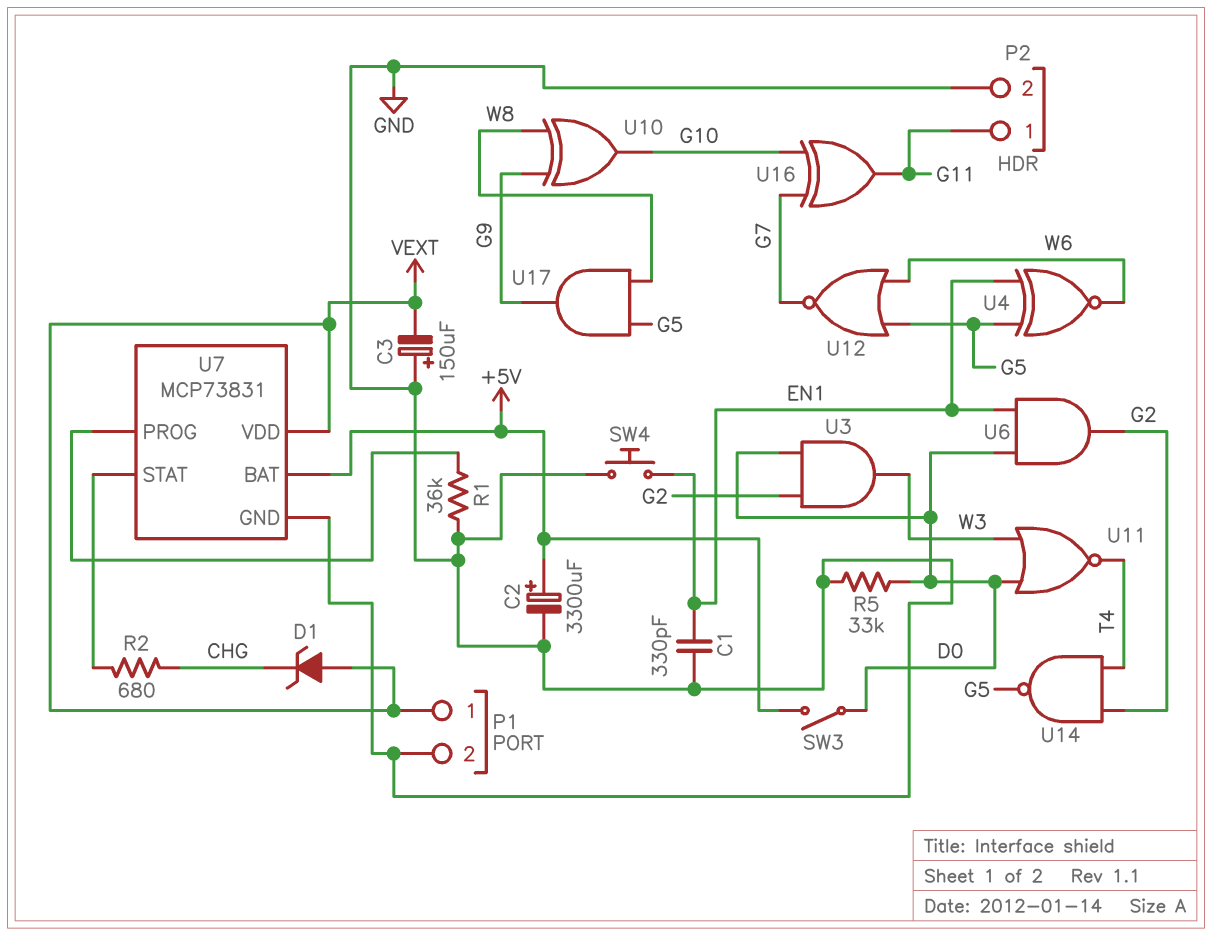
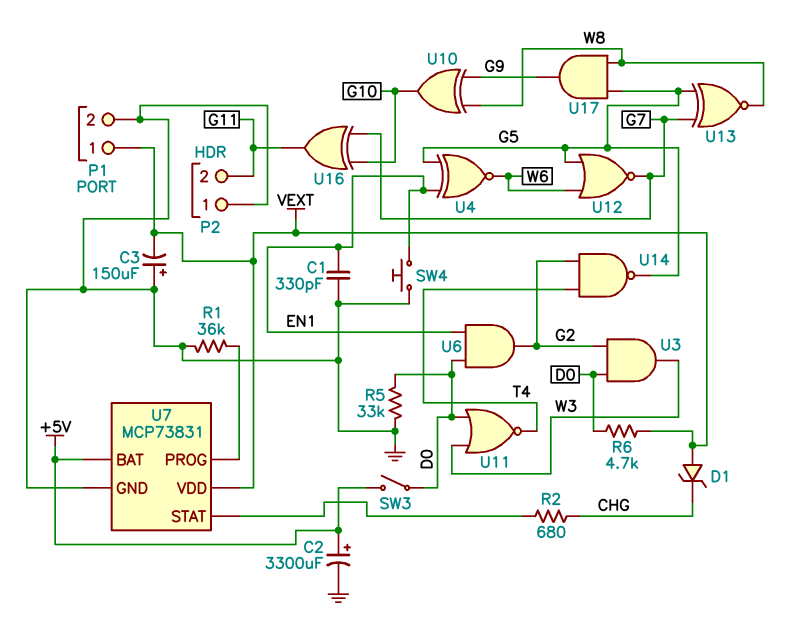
P2 pin 1: G11 -> GND
P2 pin 2: GND -> G11
R6: none -> 4.7k (D0, VEXT)
U13: none -> XNOR (in G5, in G7, out W8)

